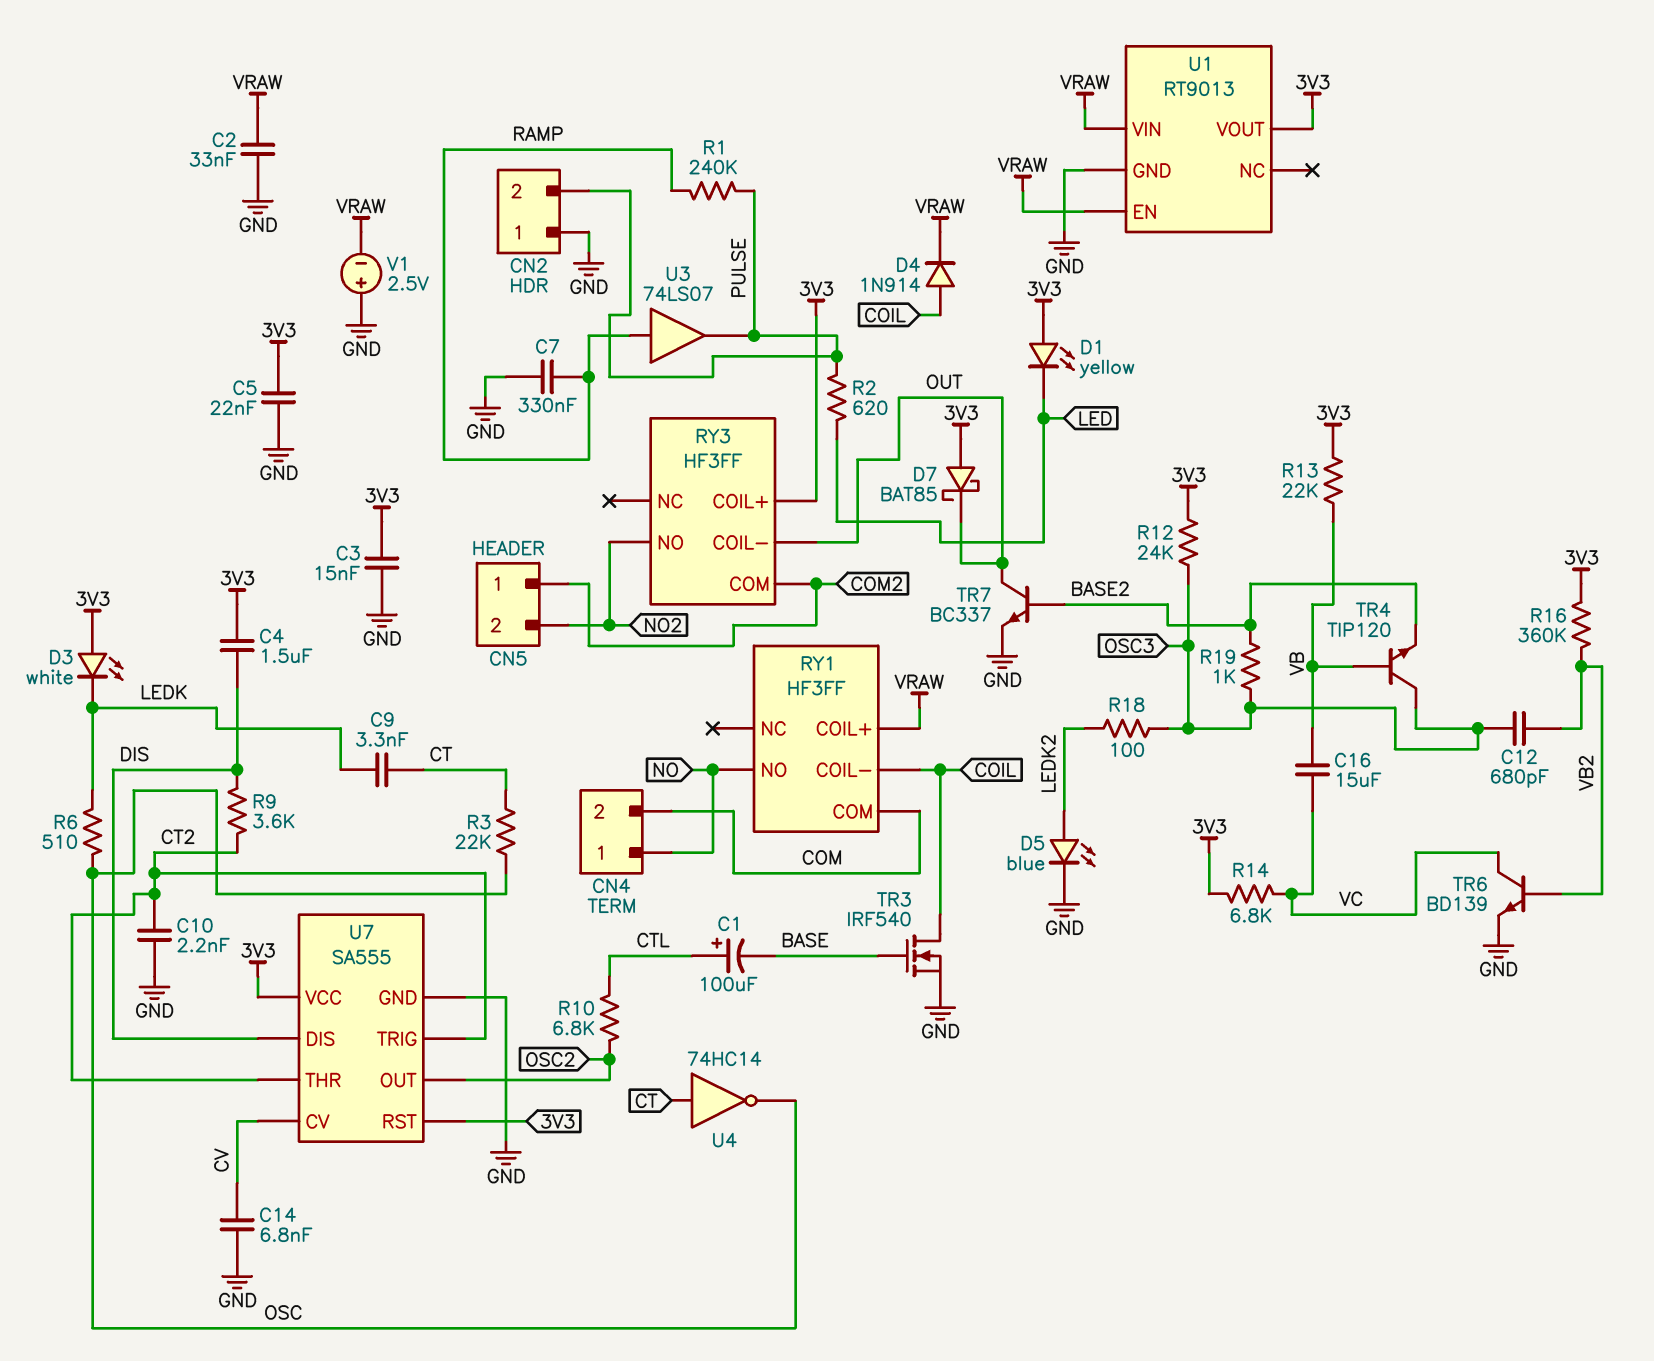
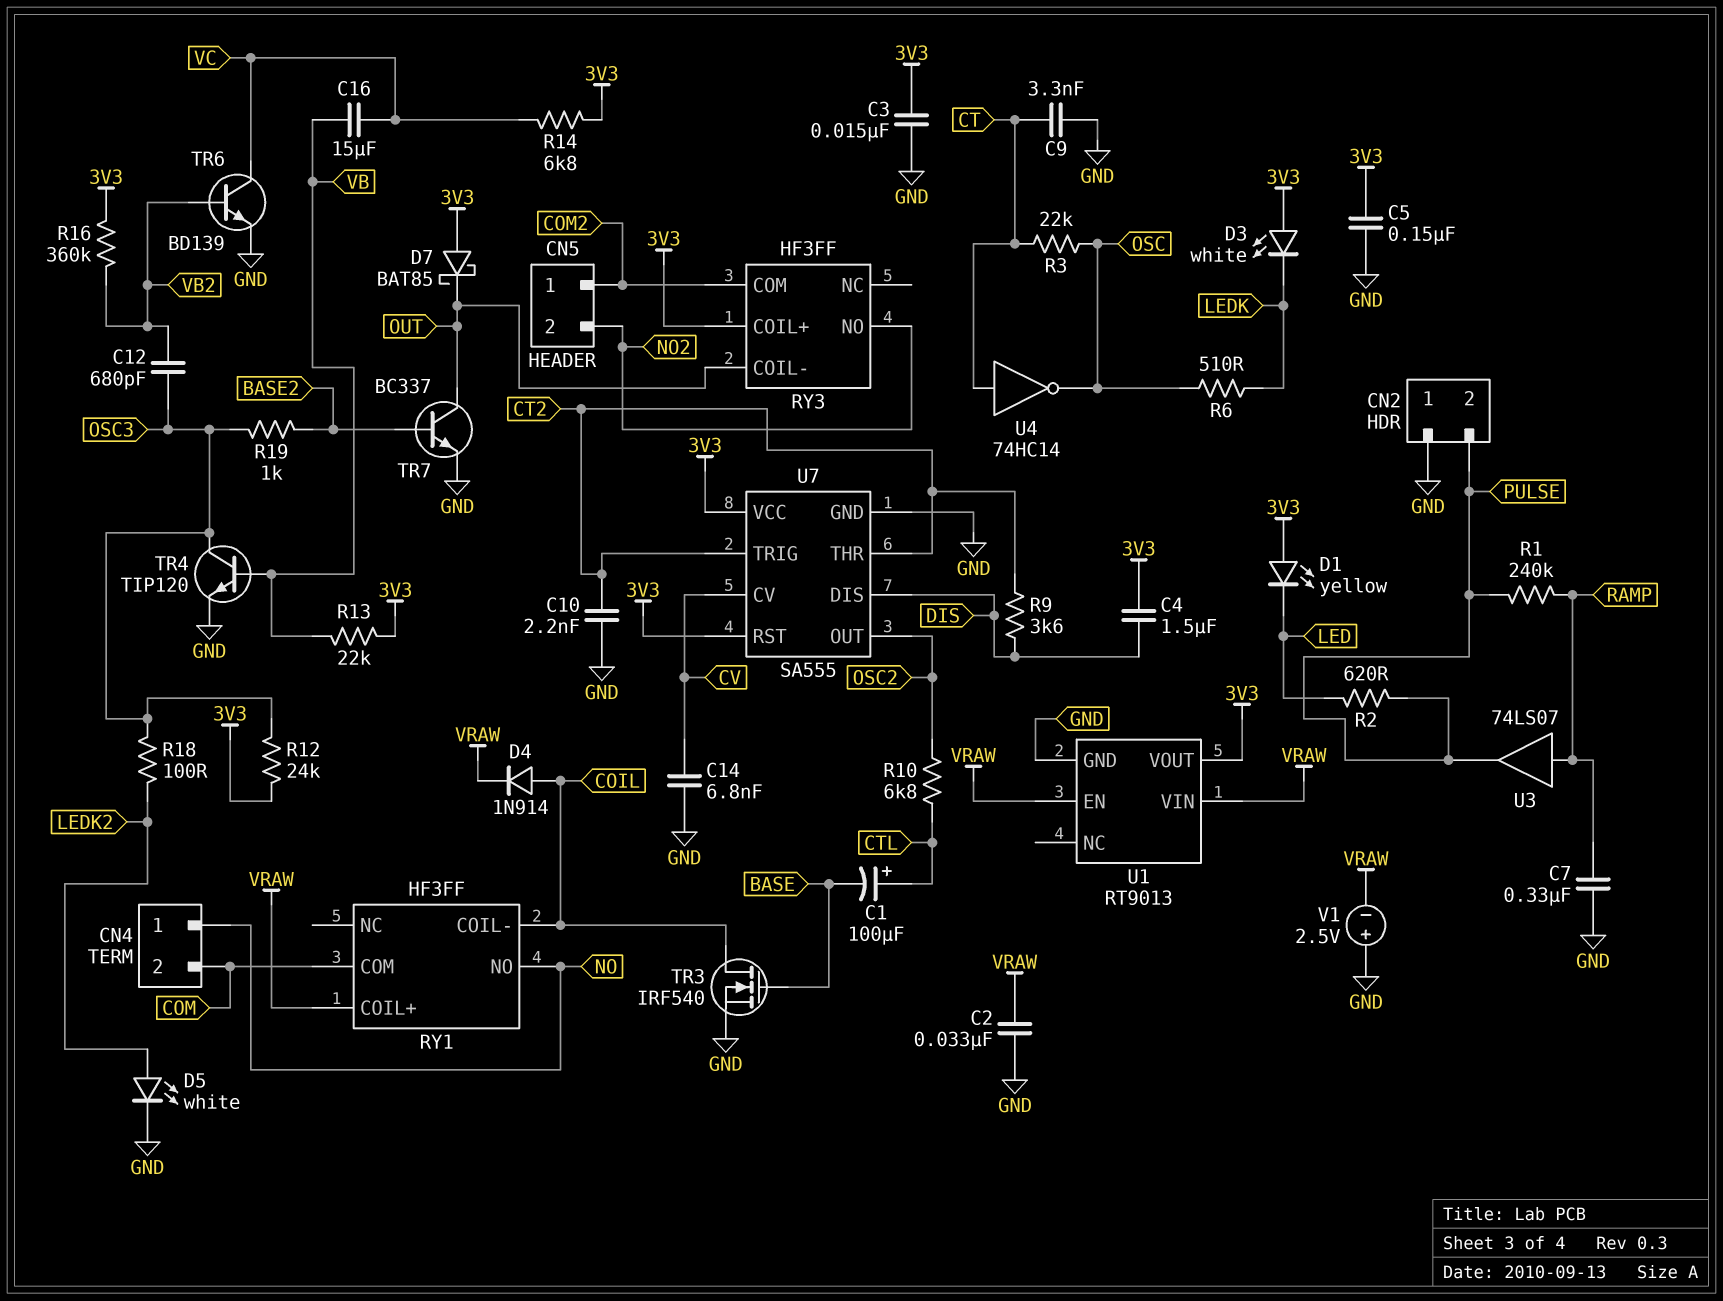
C5: 22nF (3V3, GND) -> 150nF (3V3, GND)
C9: 3.3nF (CT, LEDK) -> 3.3nF (CT, GND)
D5: LED blue (A LEDK2, K GND) -> LED white (A LEDK2, K GND)
TR4: NPN TIP120 (B VB, C OSC3, E BASE2) -> NPN TIP120 (B VB, C OSC3, E GND)

